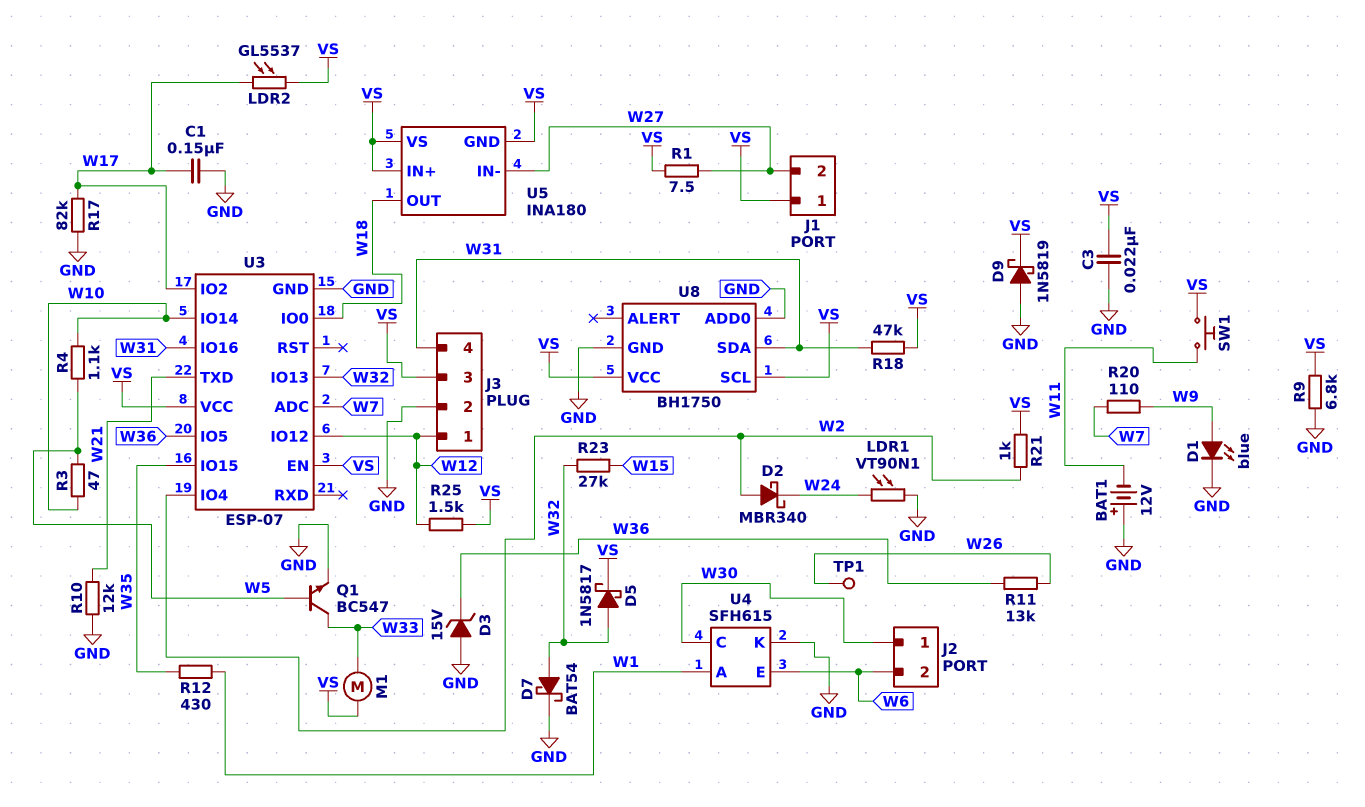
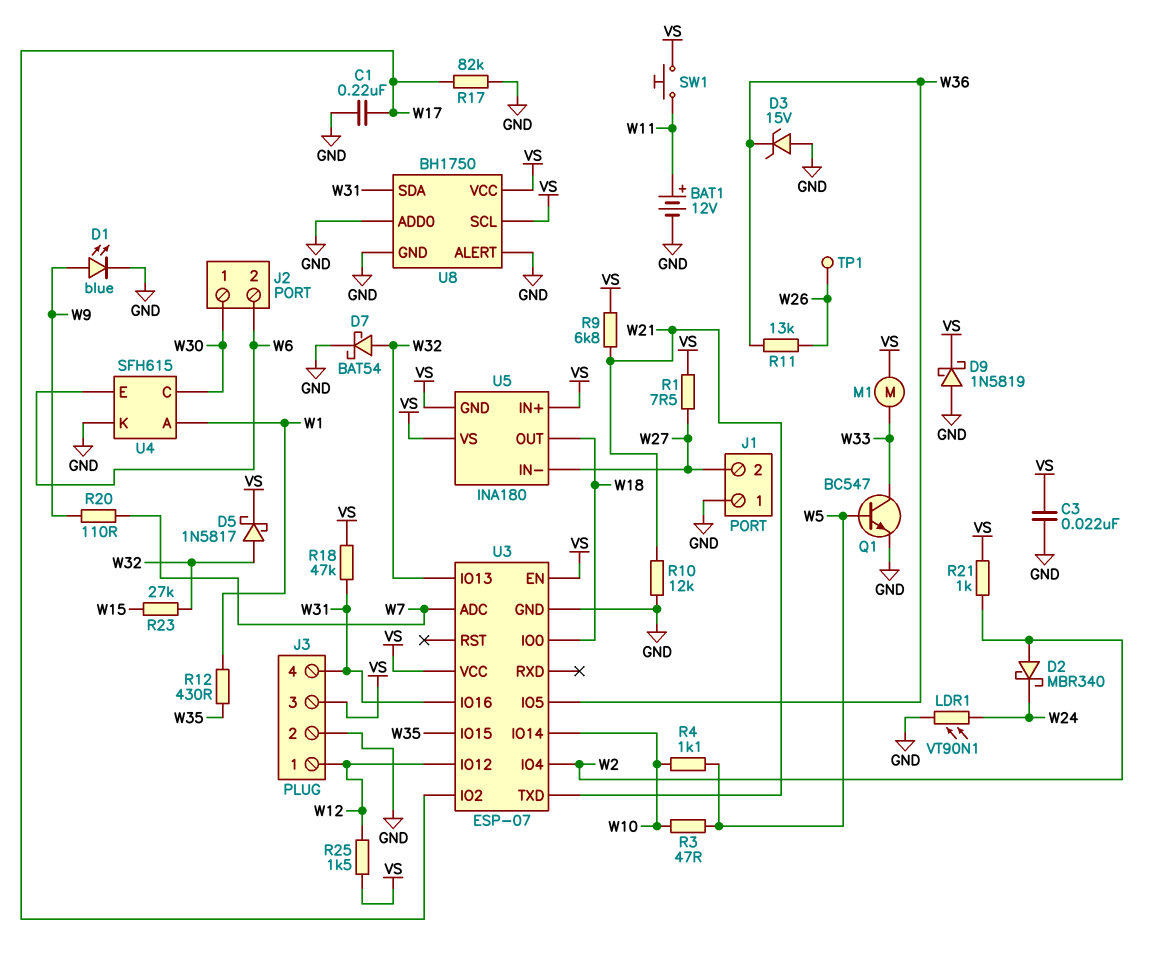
BAT1: 12V (plus GND, minus W11) -> 12V (plus W11, minus GND)
C1: 150nF (GND, W17) -> 220nF (GND, W17)
J1 pin 1: VS -> GND
LDR2: GL5537 (VS, W17) -> none
R9: 6.8k (GND, VS) -> 6.8k (VS, W21)
U8 pin ALERT: none -> GND

